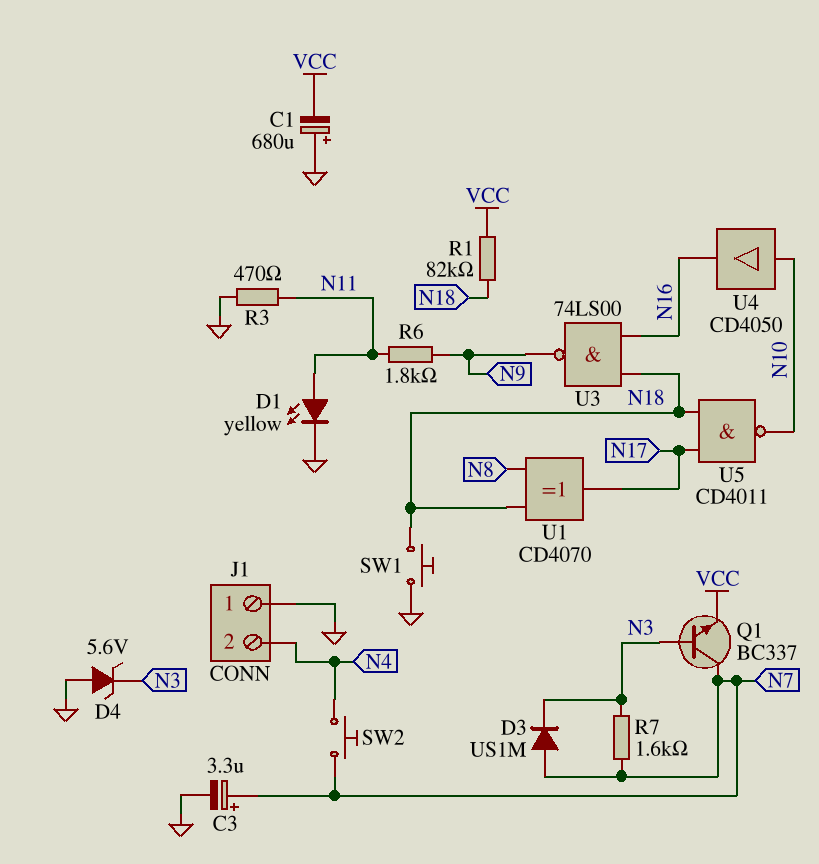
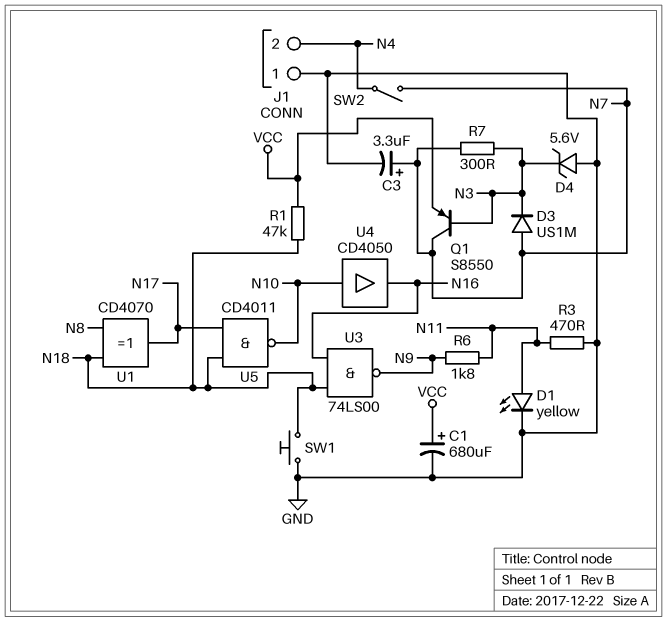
C1: 680uF (plus GND, minus VCC) -> 680uF (plus VCC, minus GND)
Q1: NPN BC337 (B N3, C N7, E VCC) -> PNP S8550 (B N3, C N7, E VCC)
R1: 82k (N18, VCC) -> 47k (N18, VCC)
R7: 1.6k (N3, N7) -> 300 (N3, N7)
SW2: button (N4, N7) -> switch (N4, N7)

